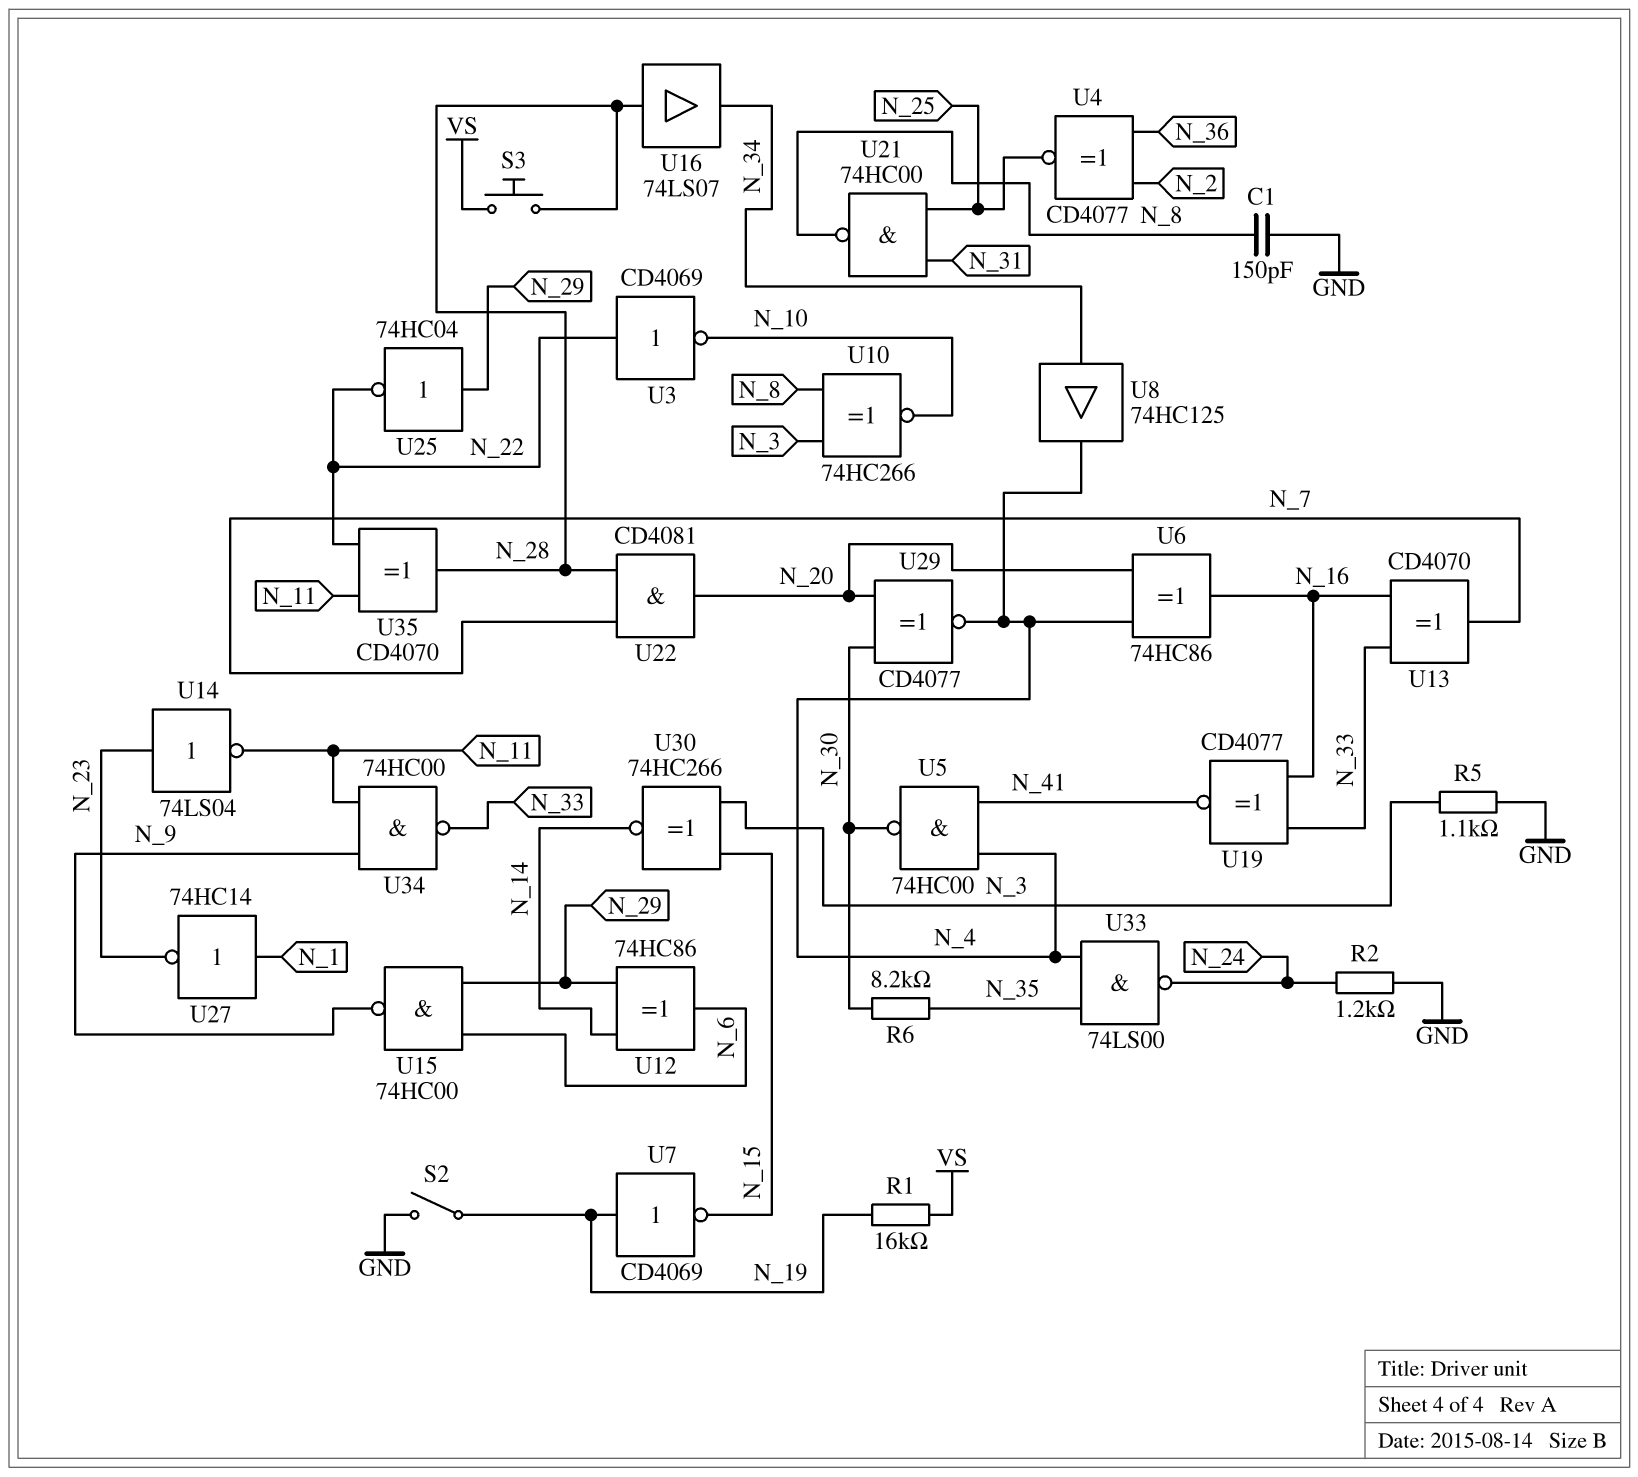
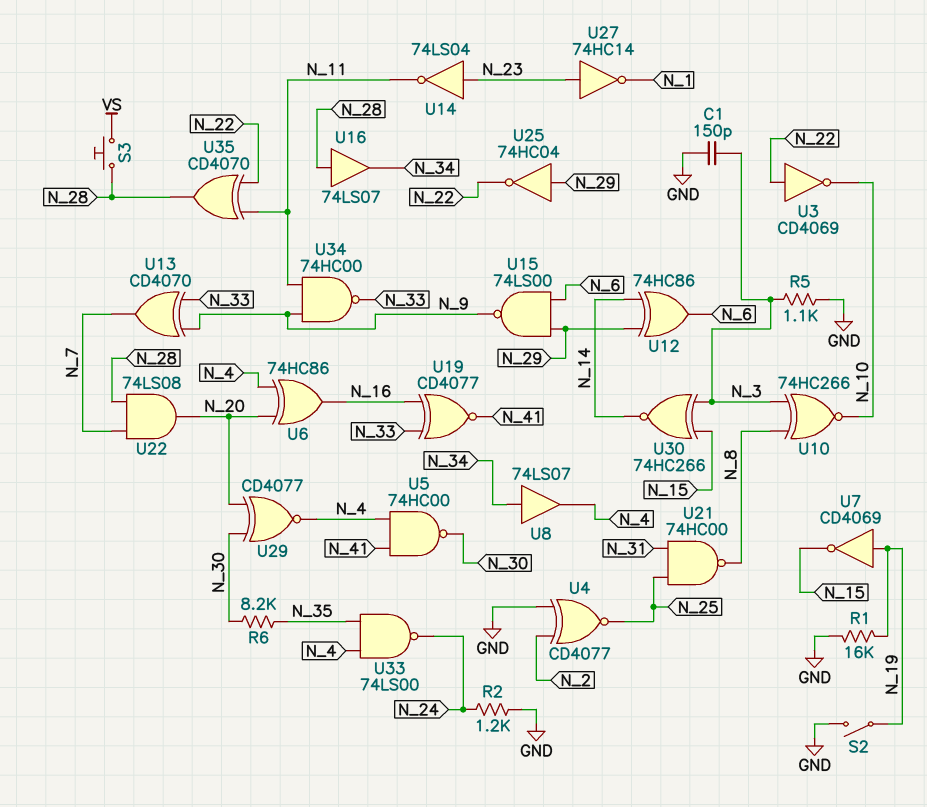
C1: 150pF (GND, N_8) -> 150pF (GND, N_3)
R1: 16k (N_19, VS) -> 16k (GND, N_19)
U4: XNOR CD4077 (in N_2, in N_36, out N_25) -> XNOR CD4077 (in GND, in N_2, out N_25)
U8: buffer 74HC125 (in N_34, out N_4) -> buffer 74LS07 (in N_34, out N_4)
U13: XOR CD4070 (in N_16, in N_33, out N_7) -> XOR CD4070 (in N_9, in N_33, out N_7)
U15: NAND 74HC00 (in N_6, in N_29, out N_9) -> NAND 74LS00 (in N_6, in N_29, out N_9)
U22: AND CD4081 (in N_7, in N_28, out N_20) -> AND 74LS08 (in N_7, in N_28, out N_20)
U27: NOT 74HC14 (in N_1, out N_23) -> NOT 74HC14 (in N_23, out N_1)

